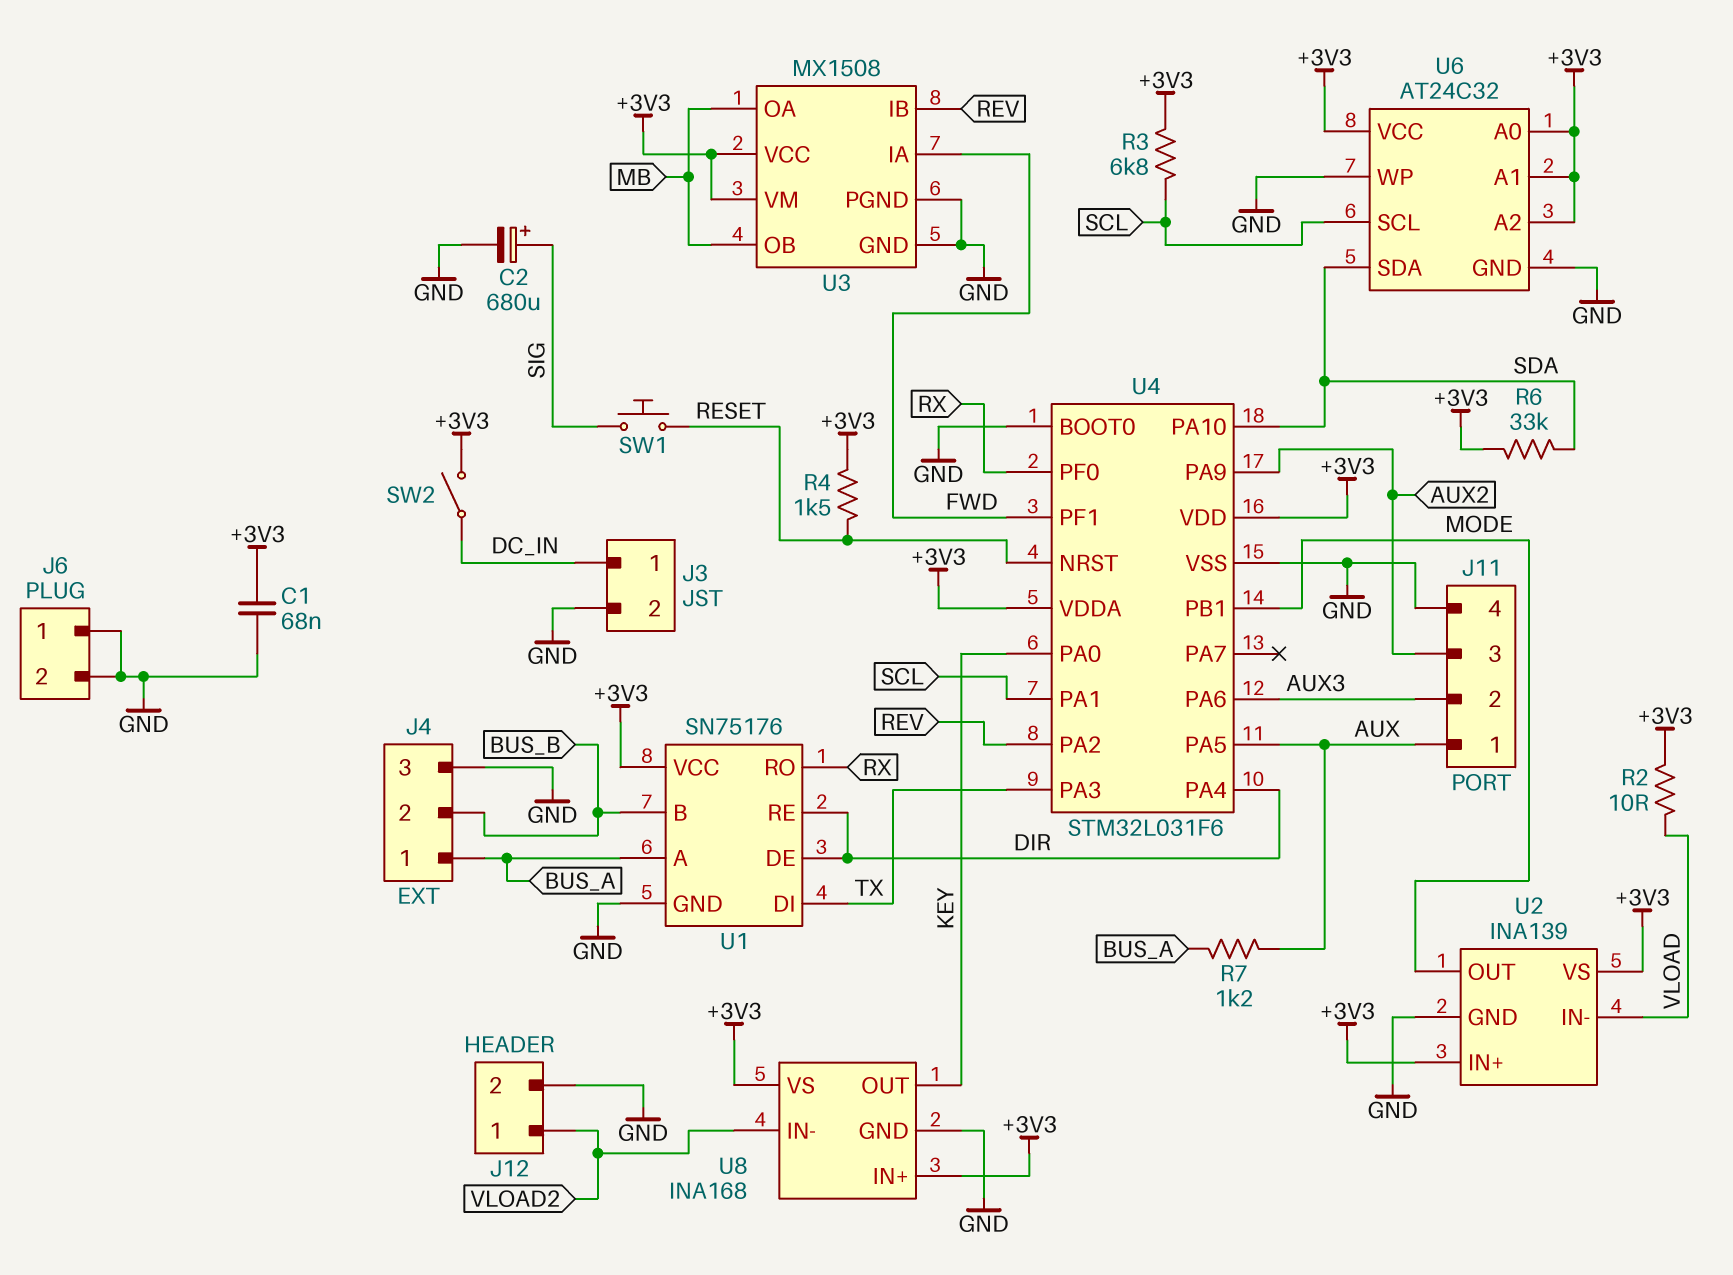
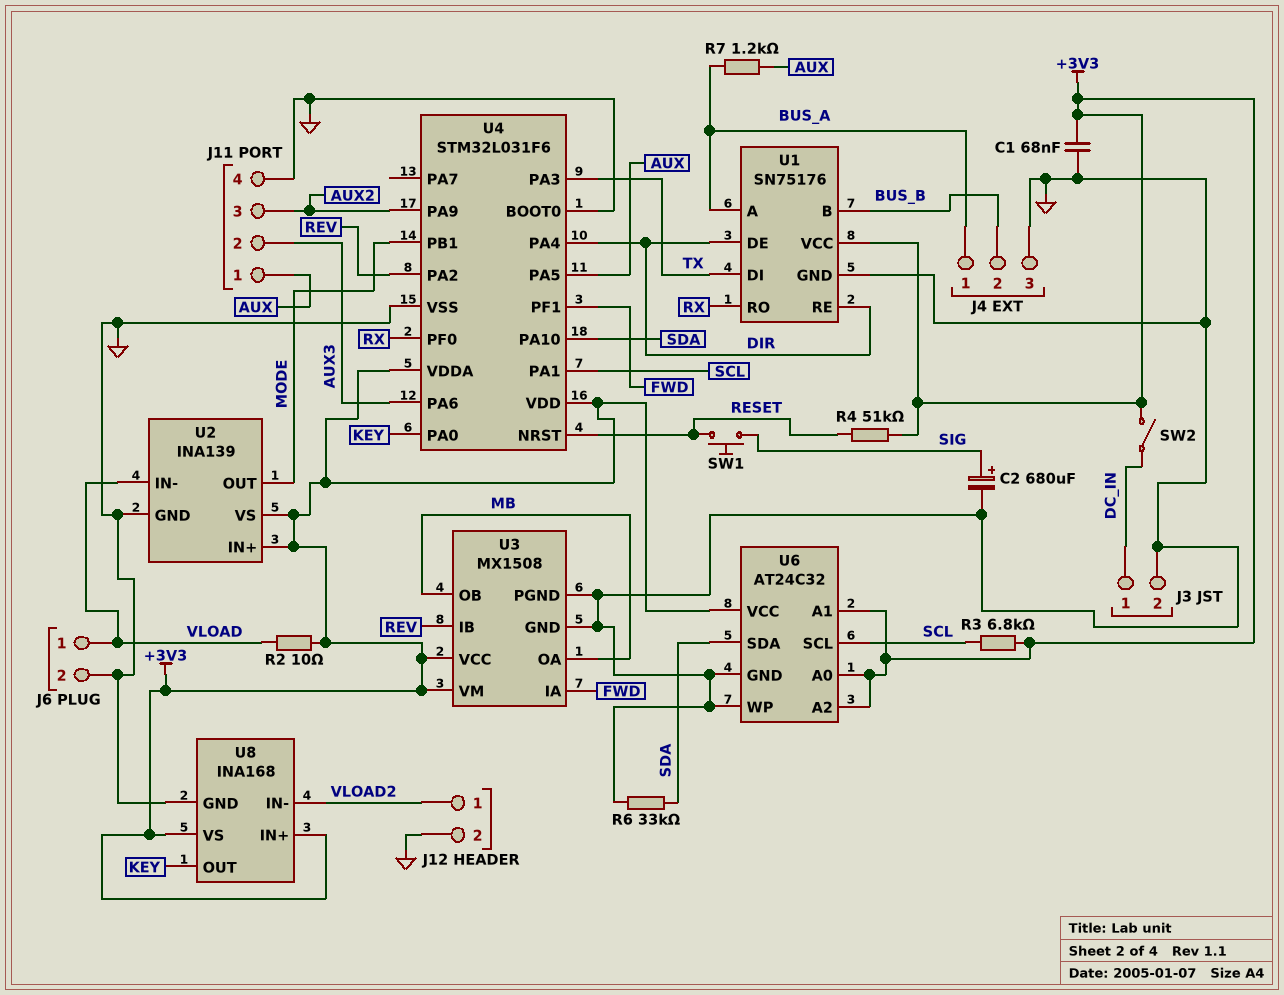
J6 pin 1: GND -> VLOAD
R4: 1.5k (+3V3, RESET) -> 51k (+3V3, RESET)
R6: 33k (+3V3, SDA) -> 33k (GND, SDA)

